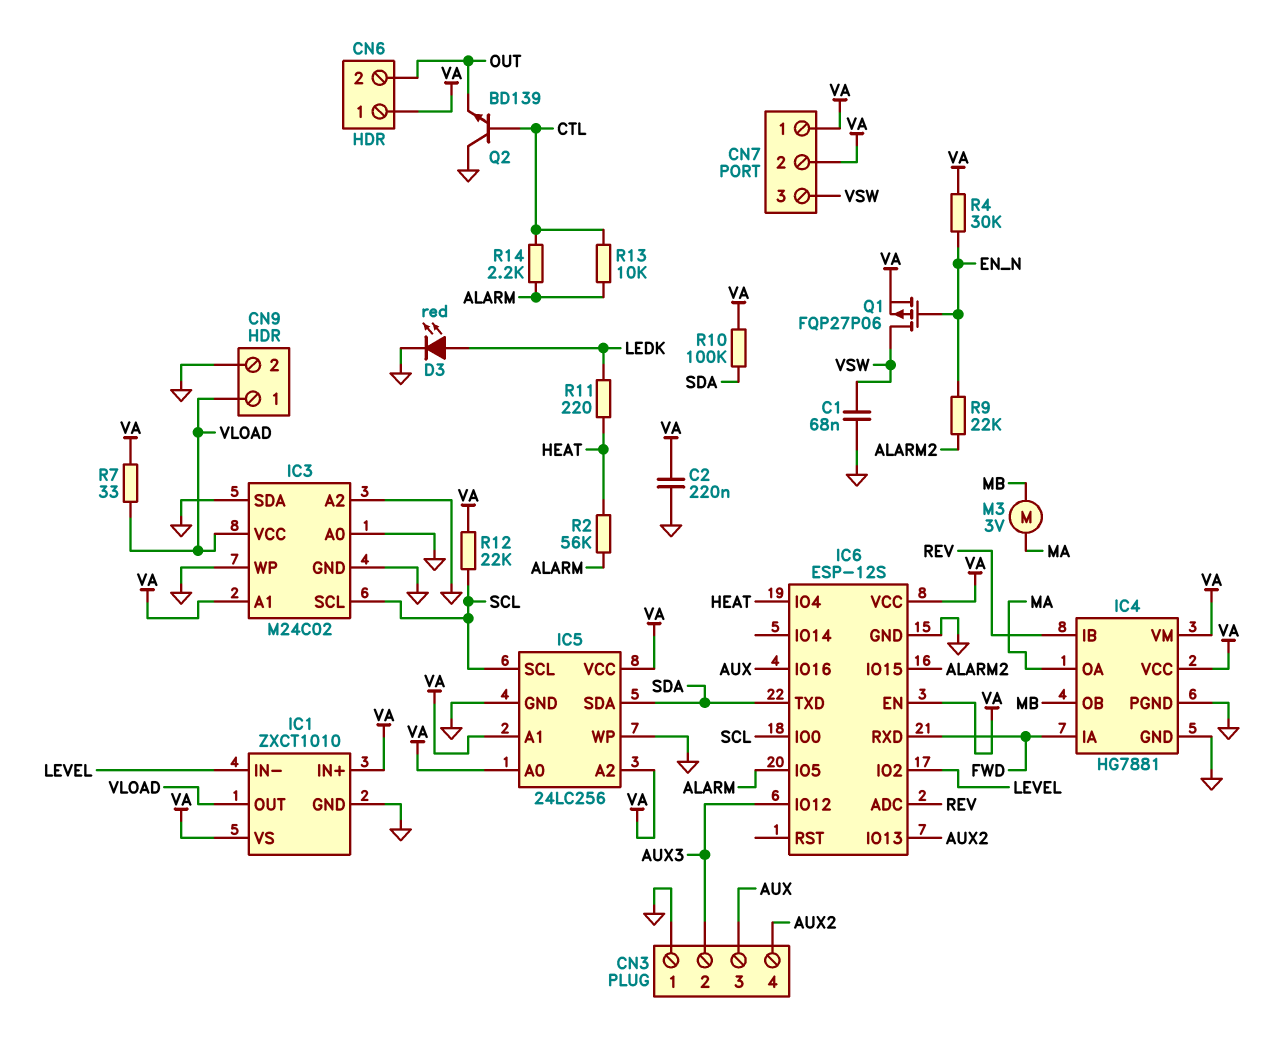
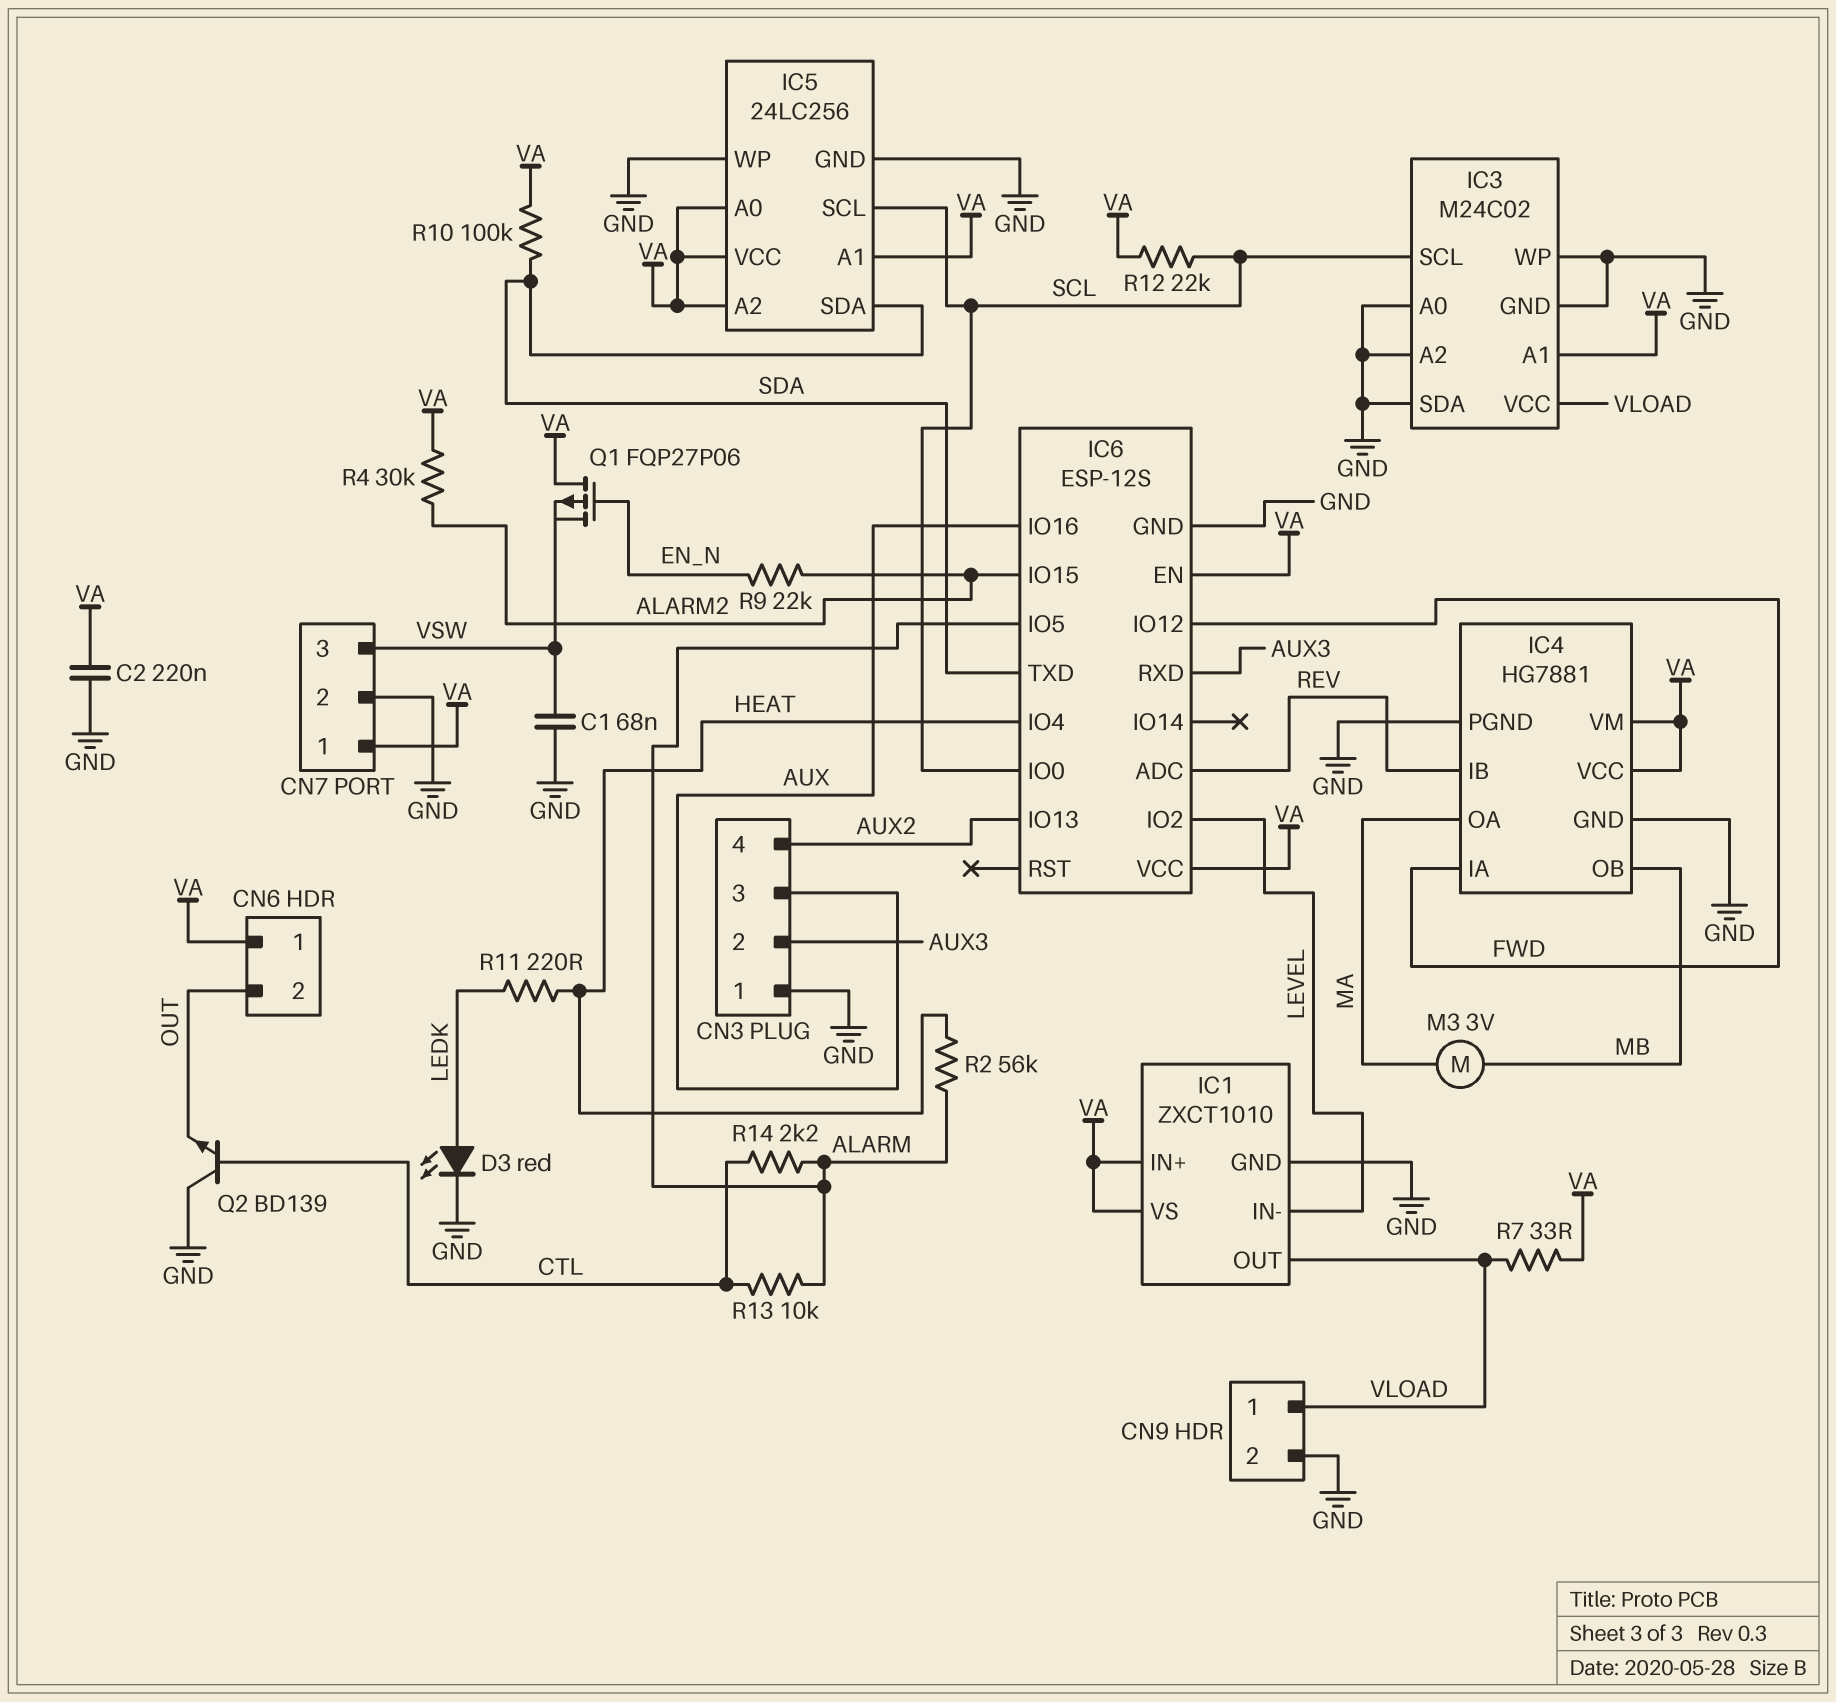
CN7 pin 2: VA -> GND
IC6 pin IO12: AUX3 -> FWD
IC6 pin RXD: FWD -> AUX3
Q1: PMOS FQP27P06 (G EN_N, D VSW, S VA) -> PMOS FQP27P06 (G EN_N, D VA, S VSW)
R4: 30k (EN_N, VA) -> 30k (ALARM2, VA)

